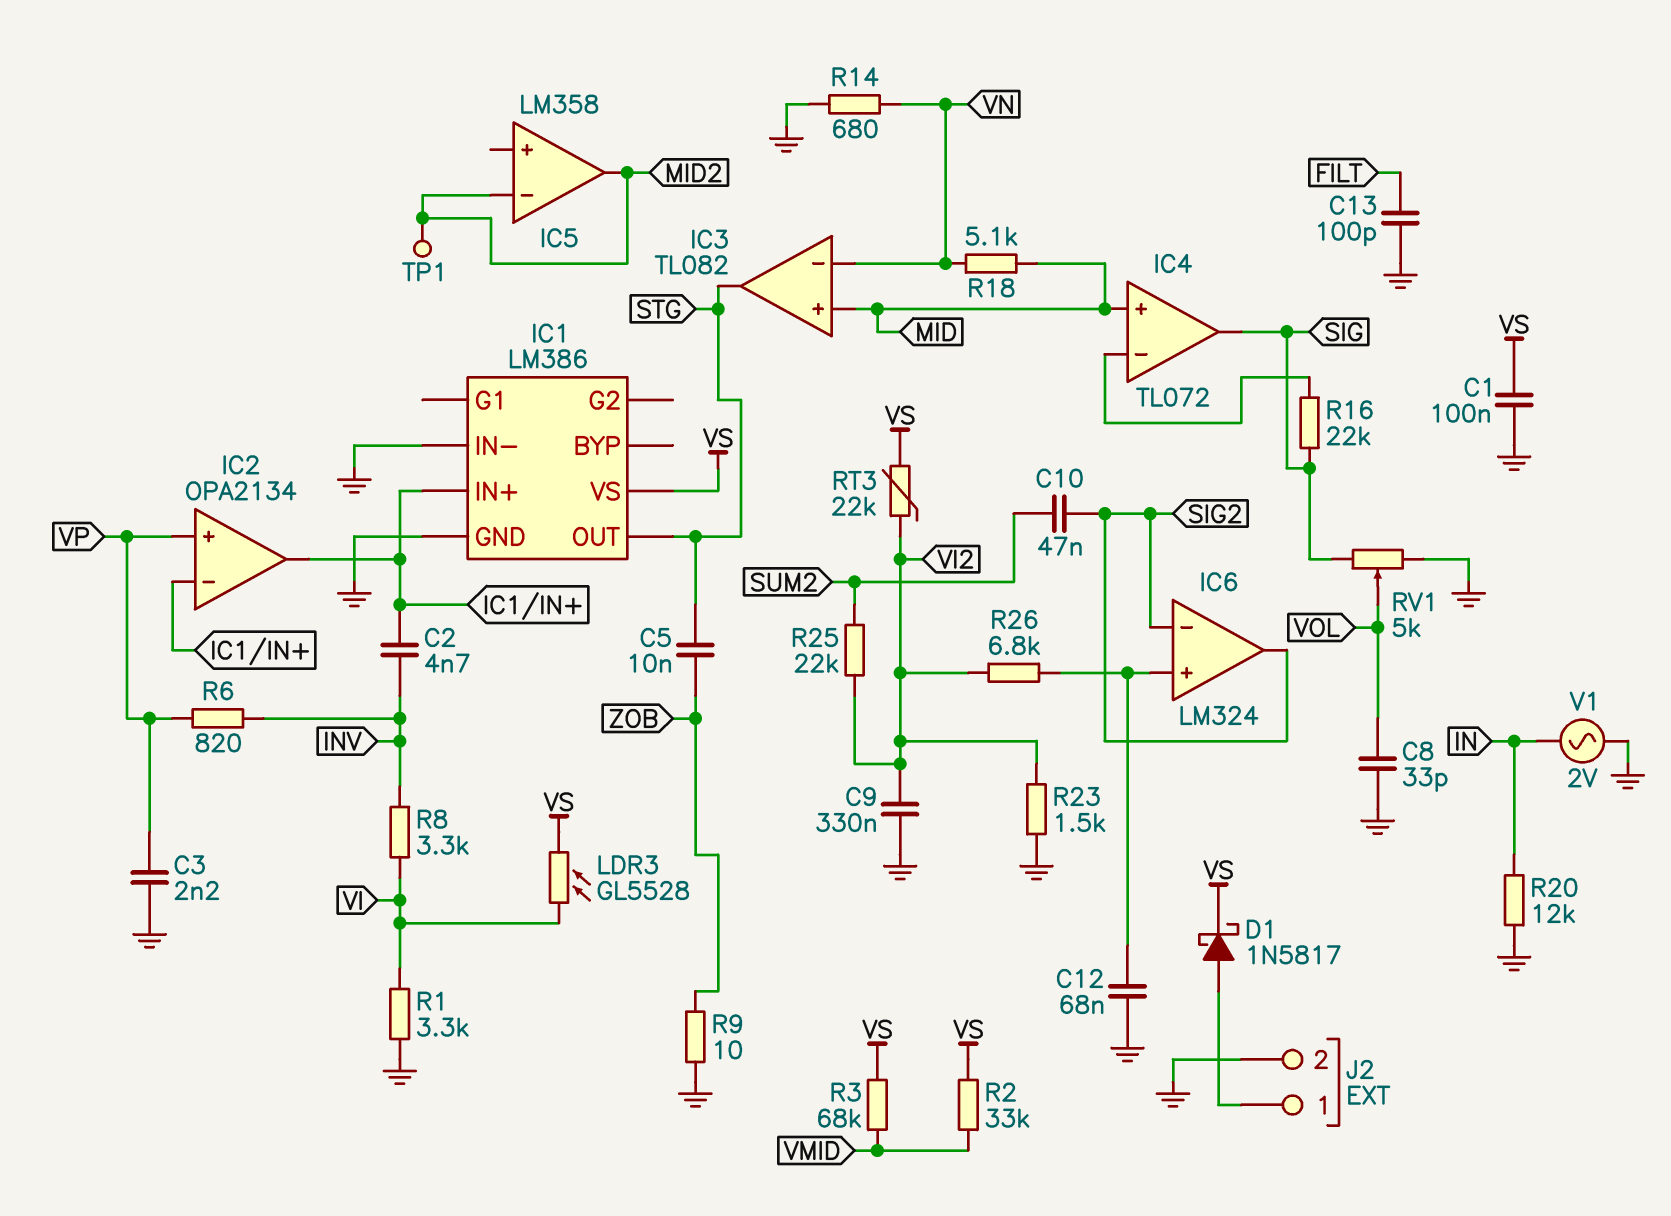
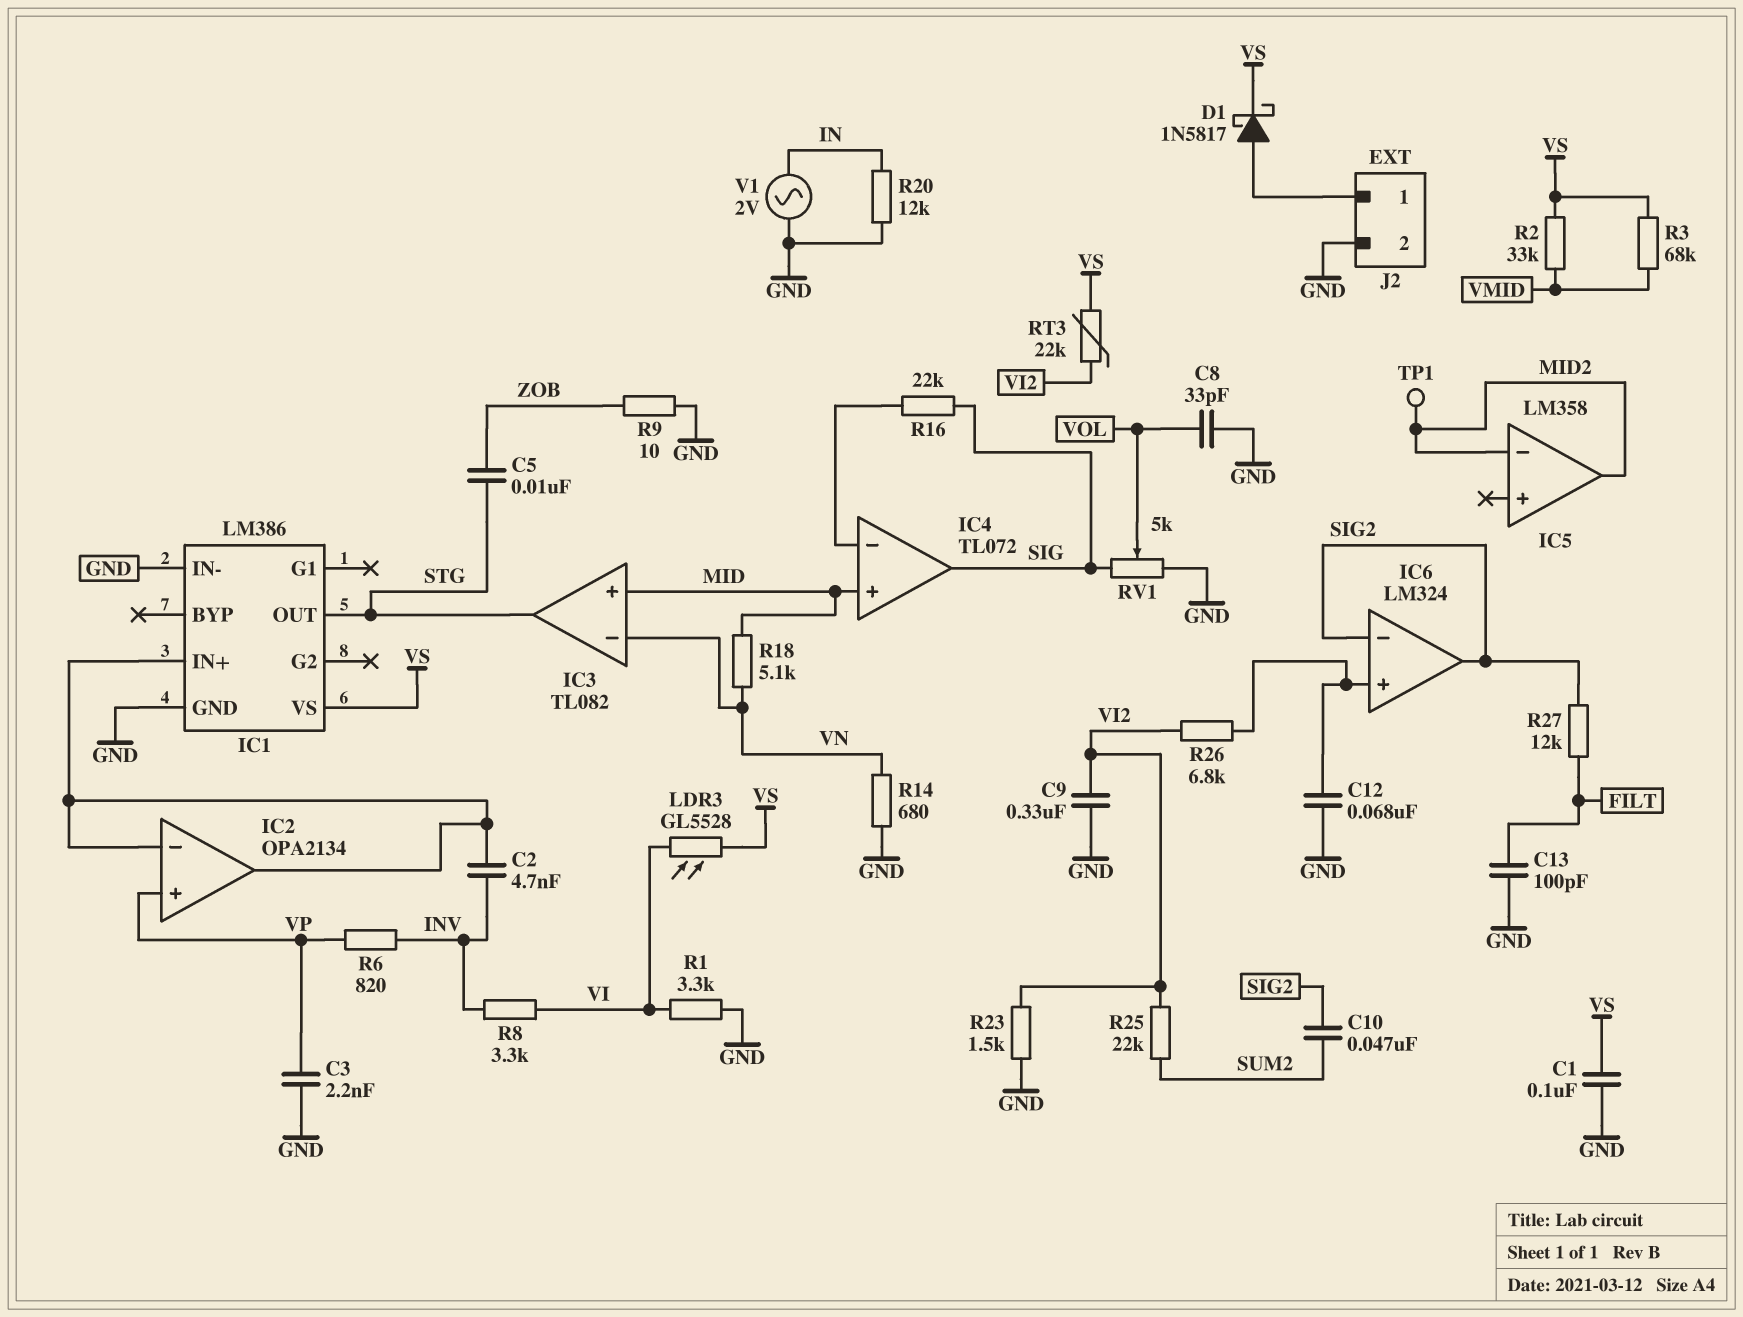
R27: none -> 12k (FILT, SIG2)

